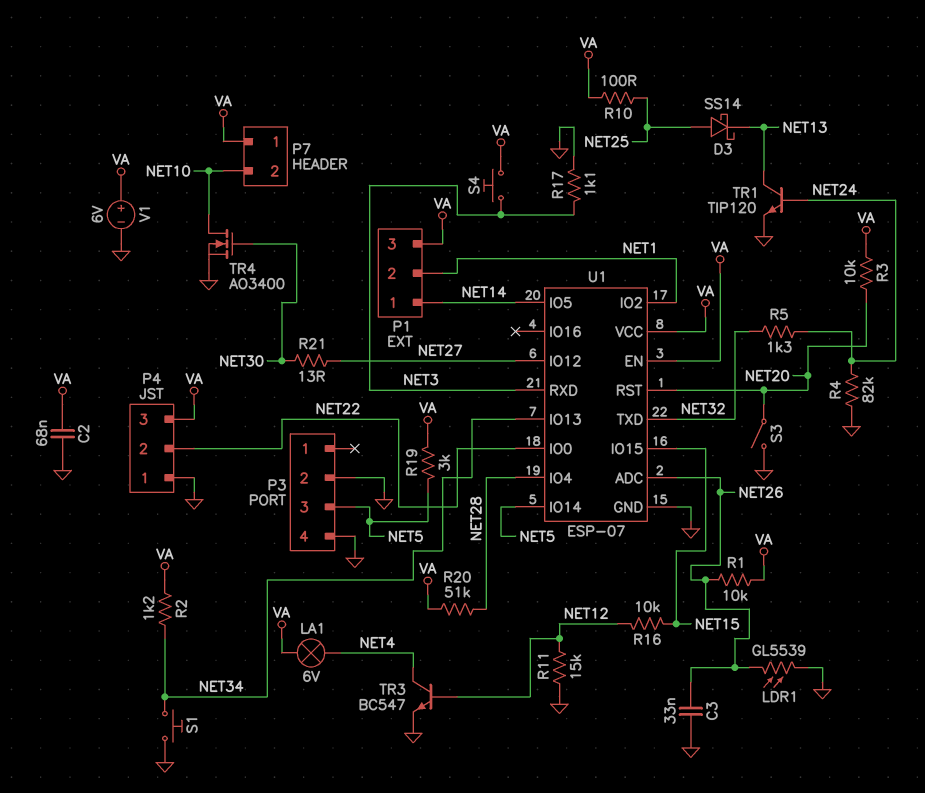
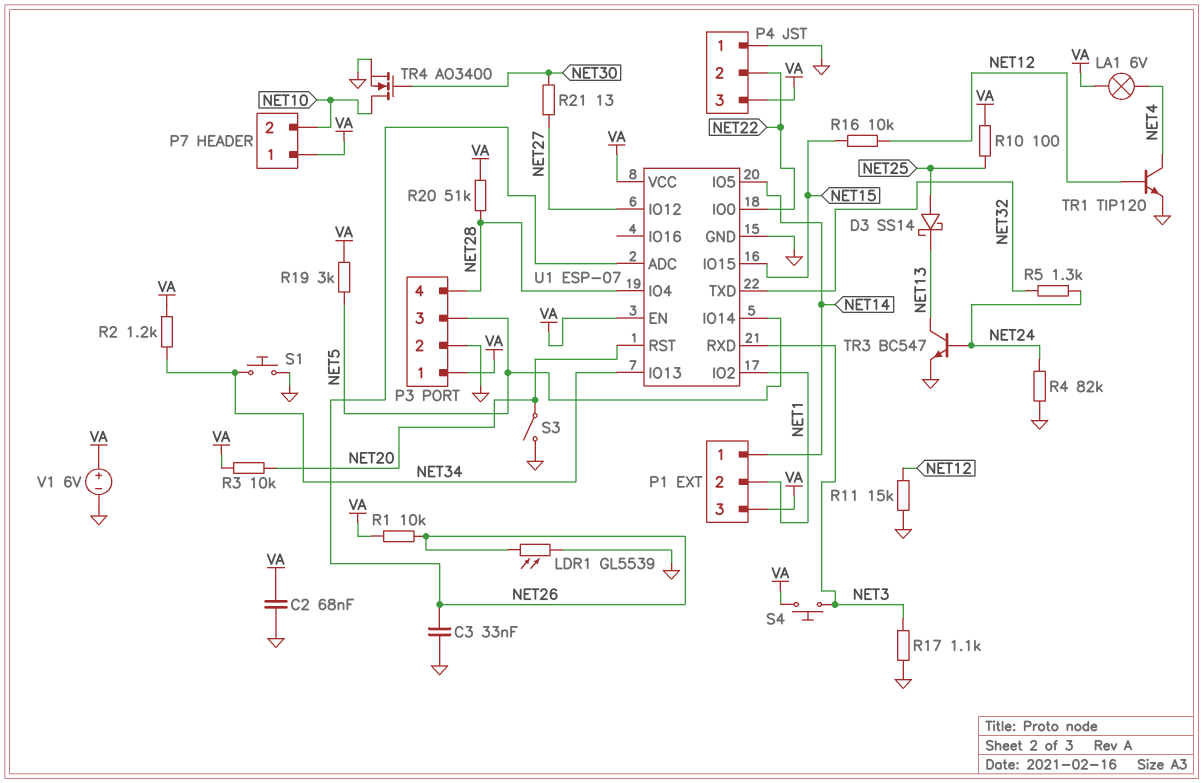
P3 pin 1: none -> VA
P3 pin 4: GND -> NET28
TR1: NPN TIP120 (B NET24, C NET13, E GND) -> NPN TIP120 (B NET12, C NET4, E GND)
TR3: NPN BC547 (B NET12, C NET4, E GND) -> NPN BC547 (B NET24, C NET13, E GND)

